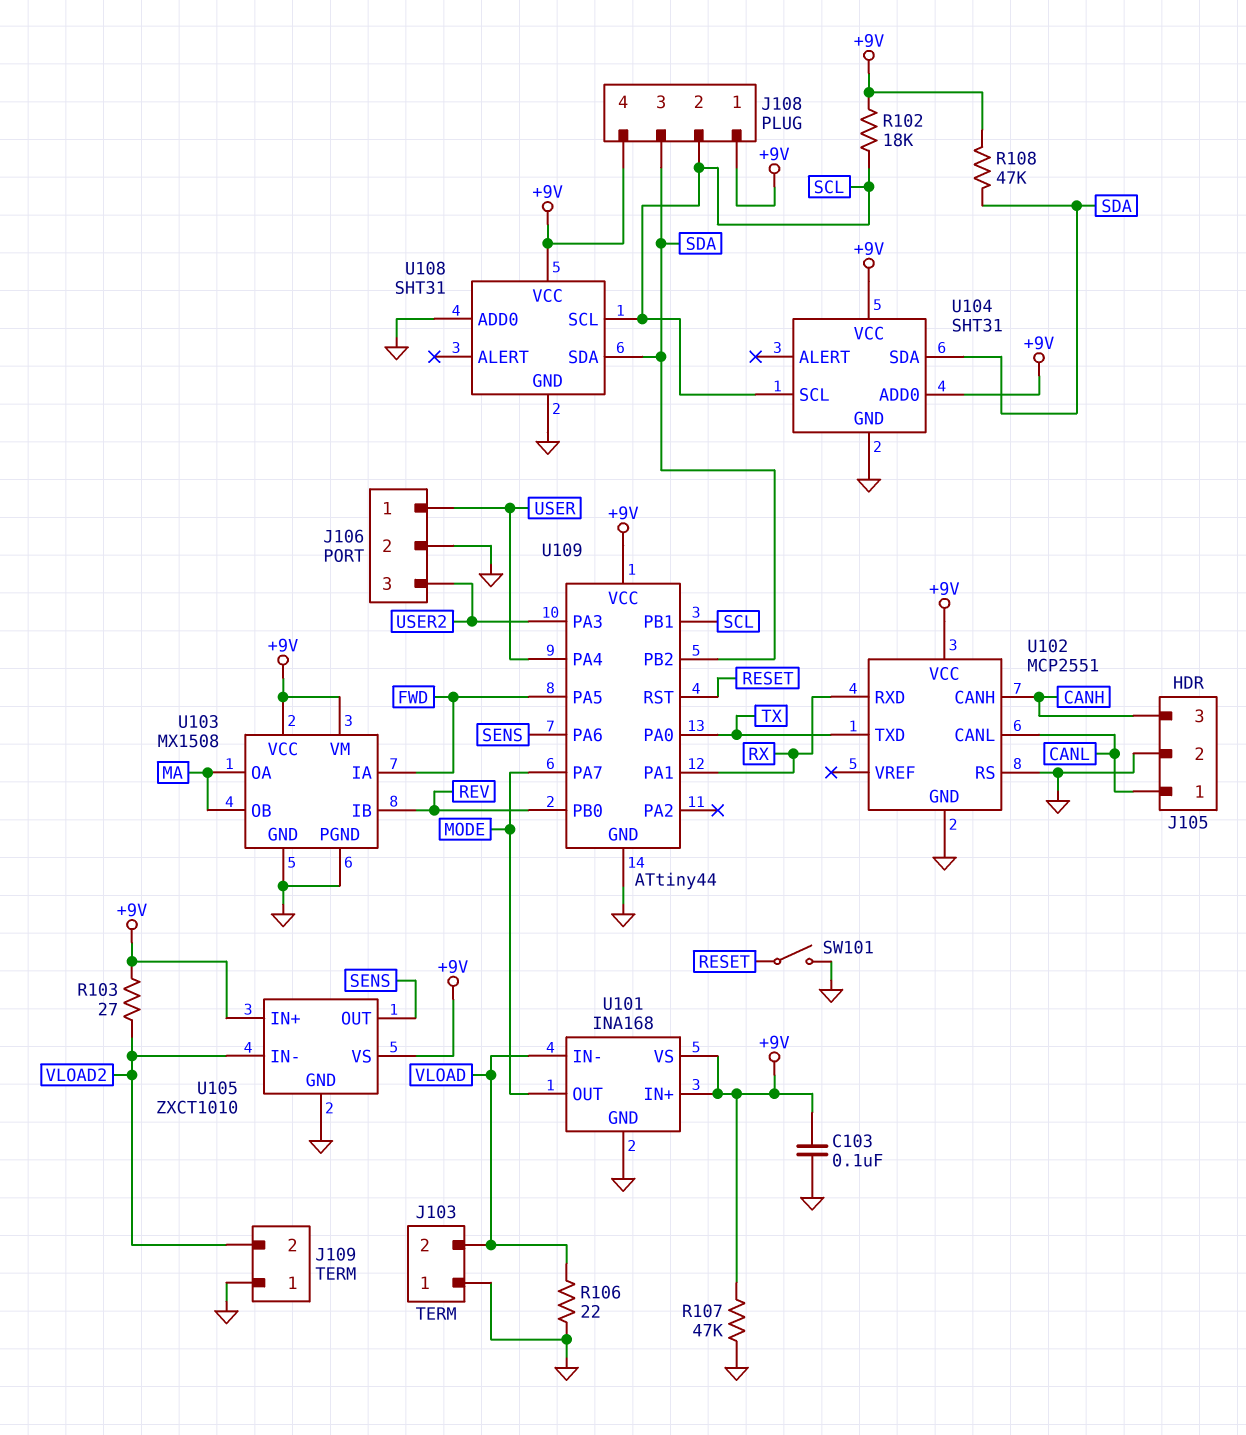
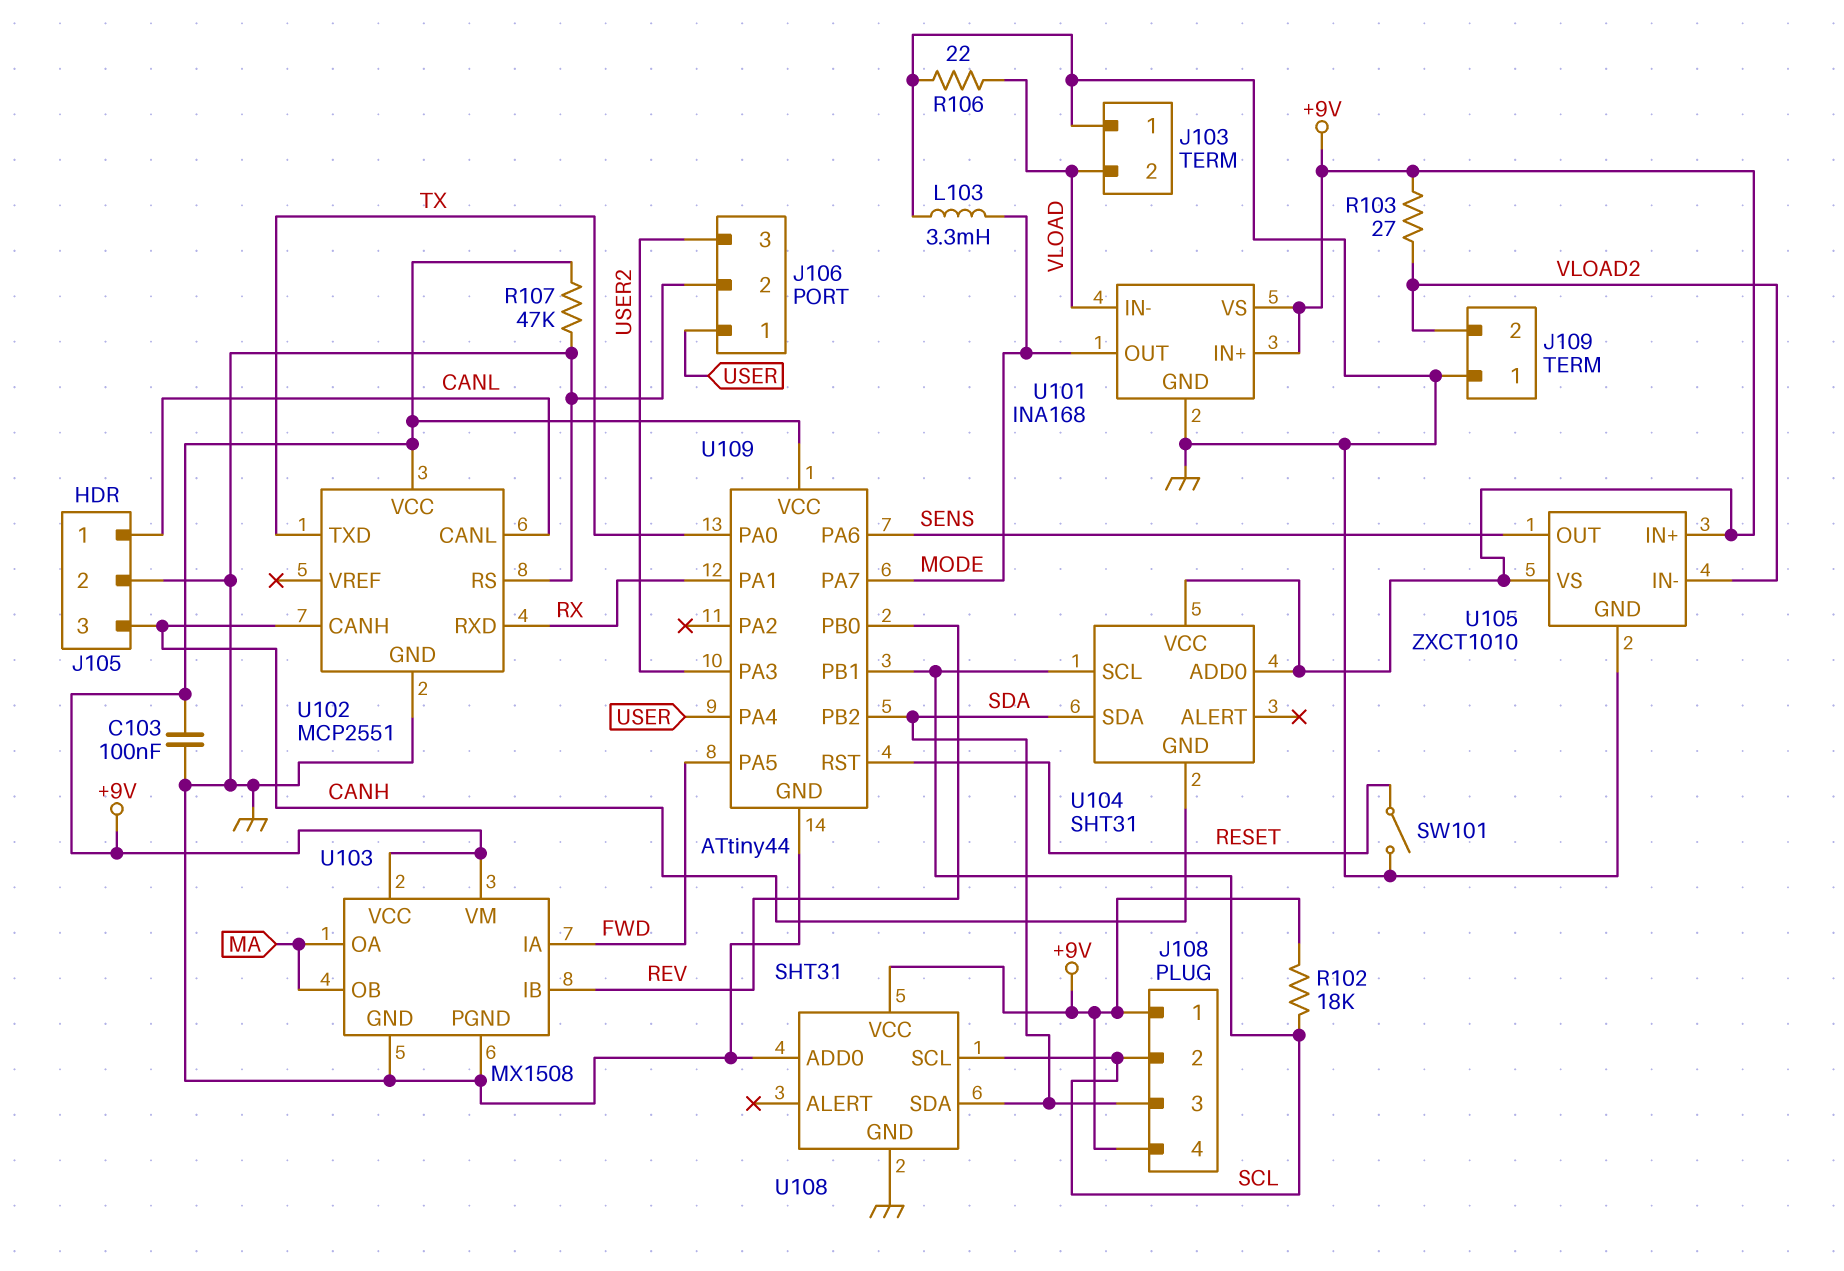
L103: none -> 3.3mH (GND, MODE)
R108: 47k (+9V, SDA) -> none
U104 pin GND: GND -> CANH

